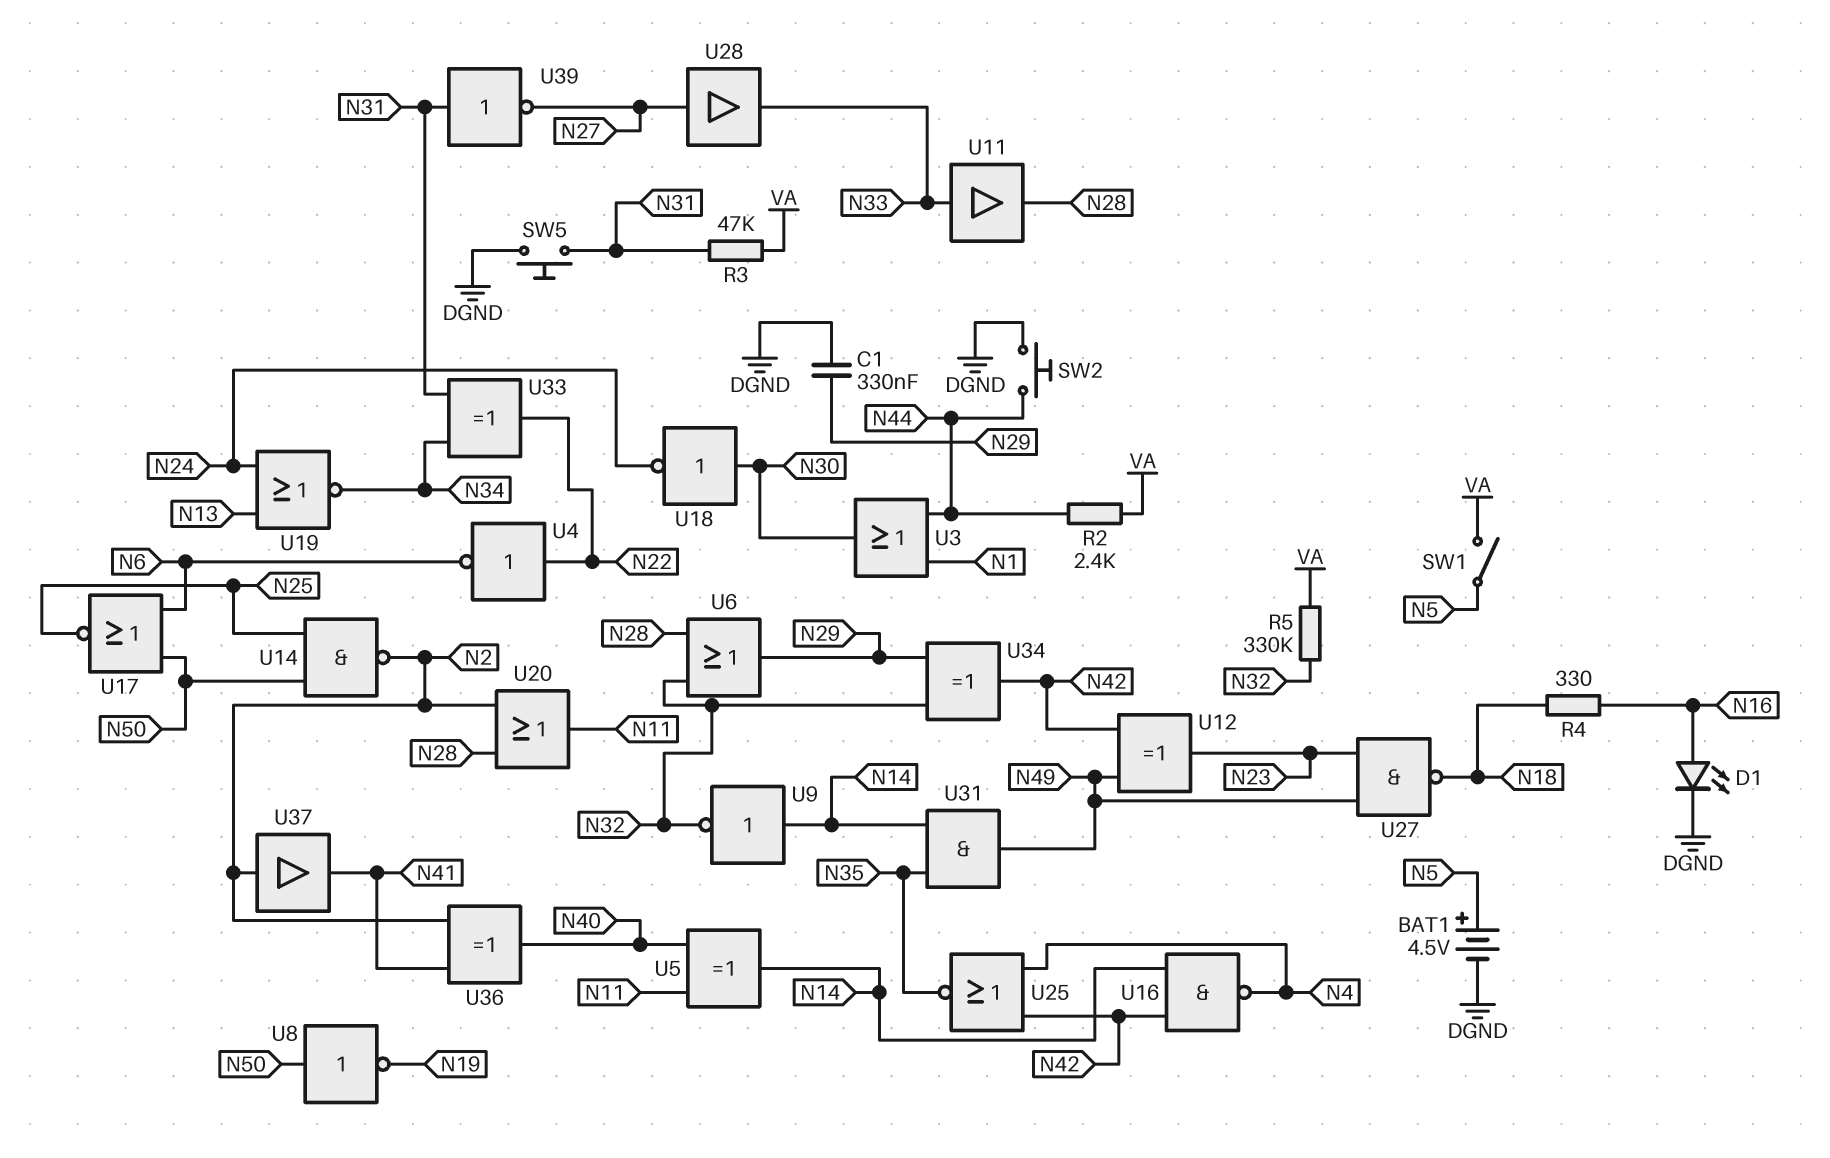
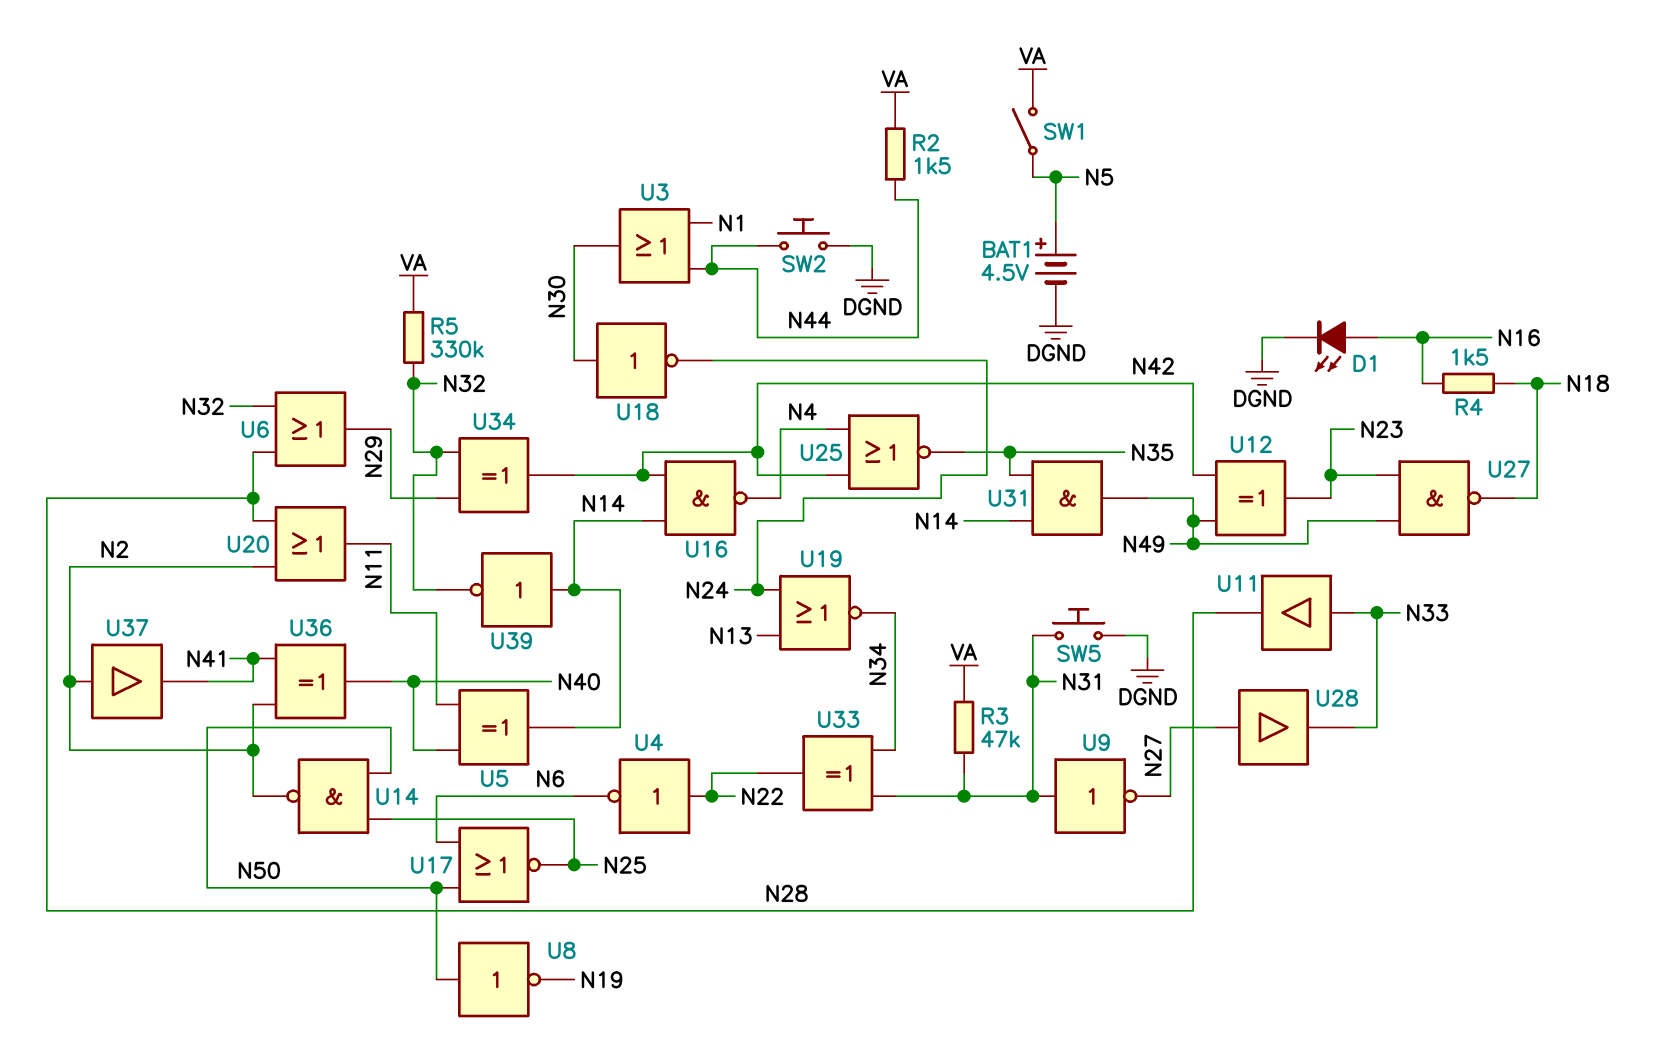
C1: 330nF (DGND, N29) -> none
R2: 2.4k (N44, VA) -> 1.5k (N44, VA)
R4: 330 (N16, N18) -> 1.5k (N16, N18)
U9: NOT (in N14, out N32) -> NOT (in N31, out N27)
U39: NOT (in N31, out N27) -> NOT (in N14, out N32)

